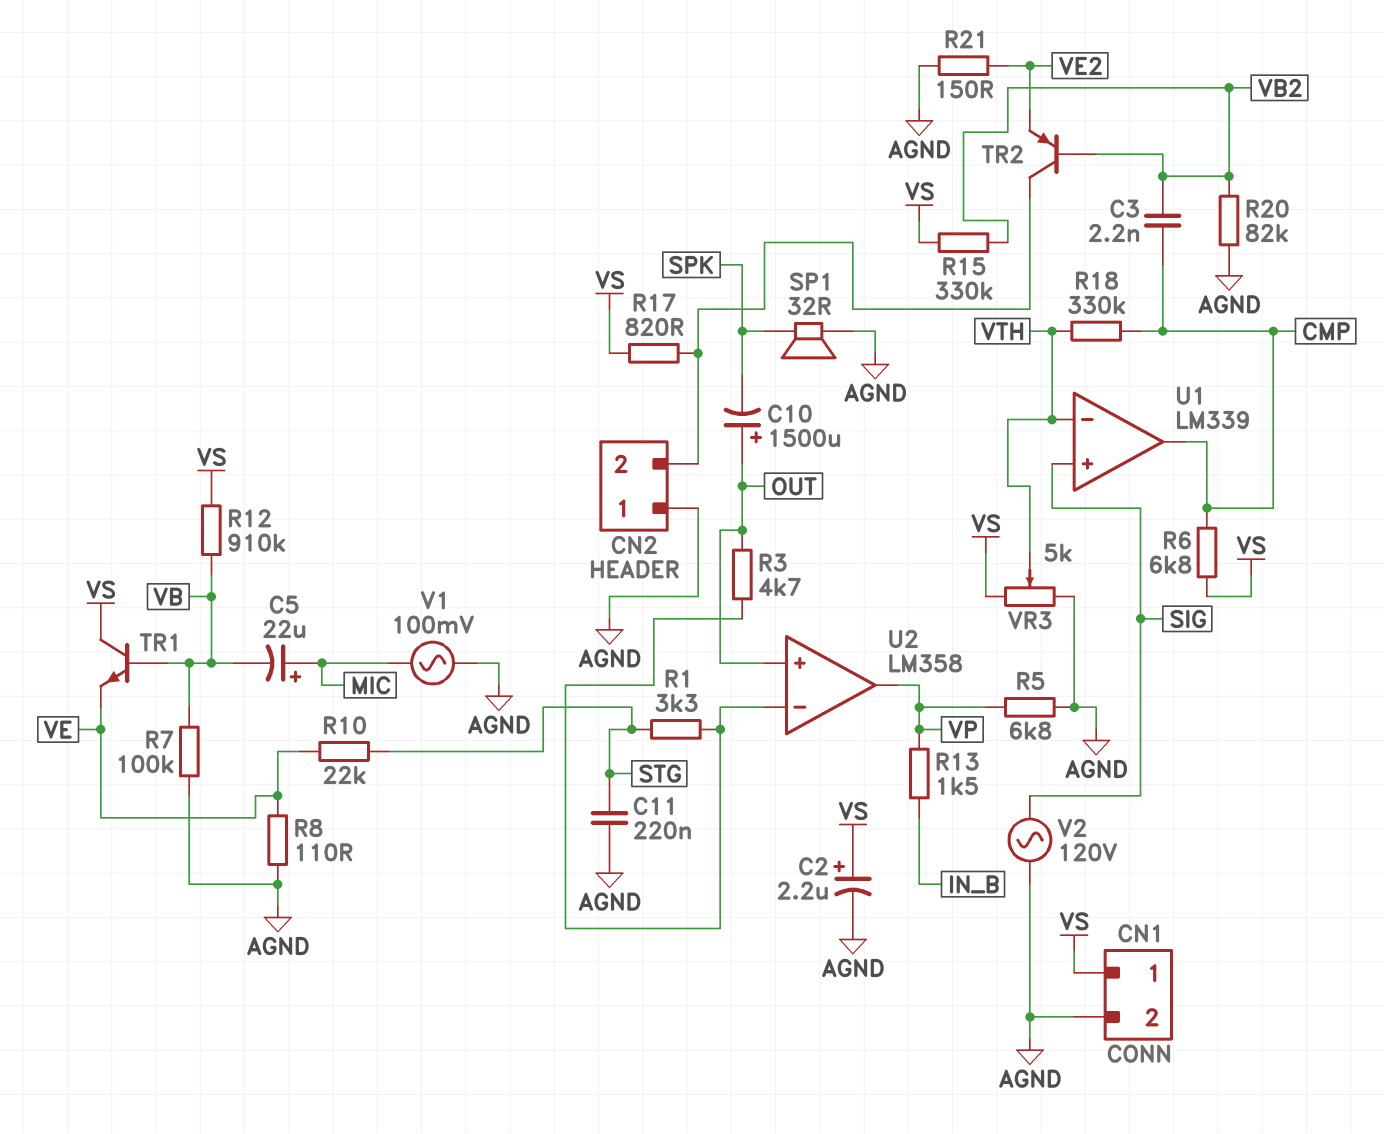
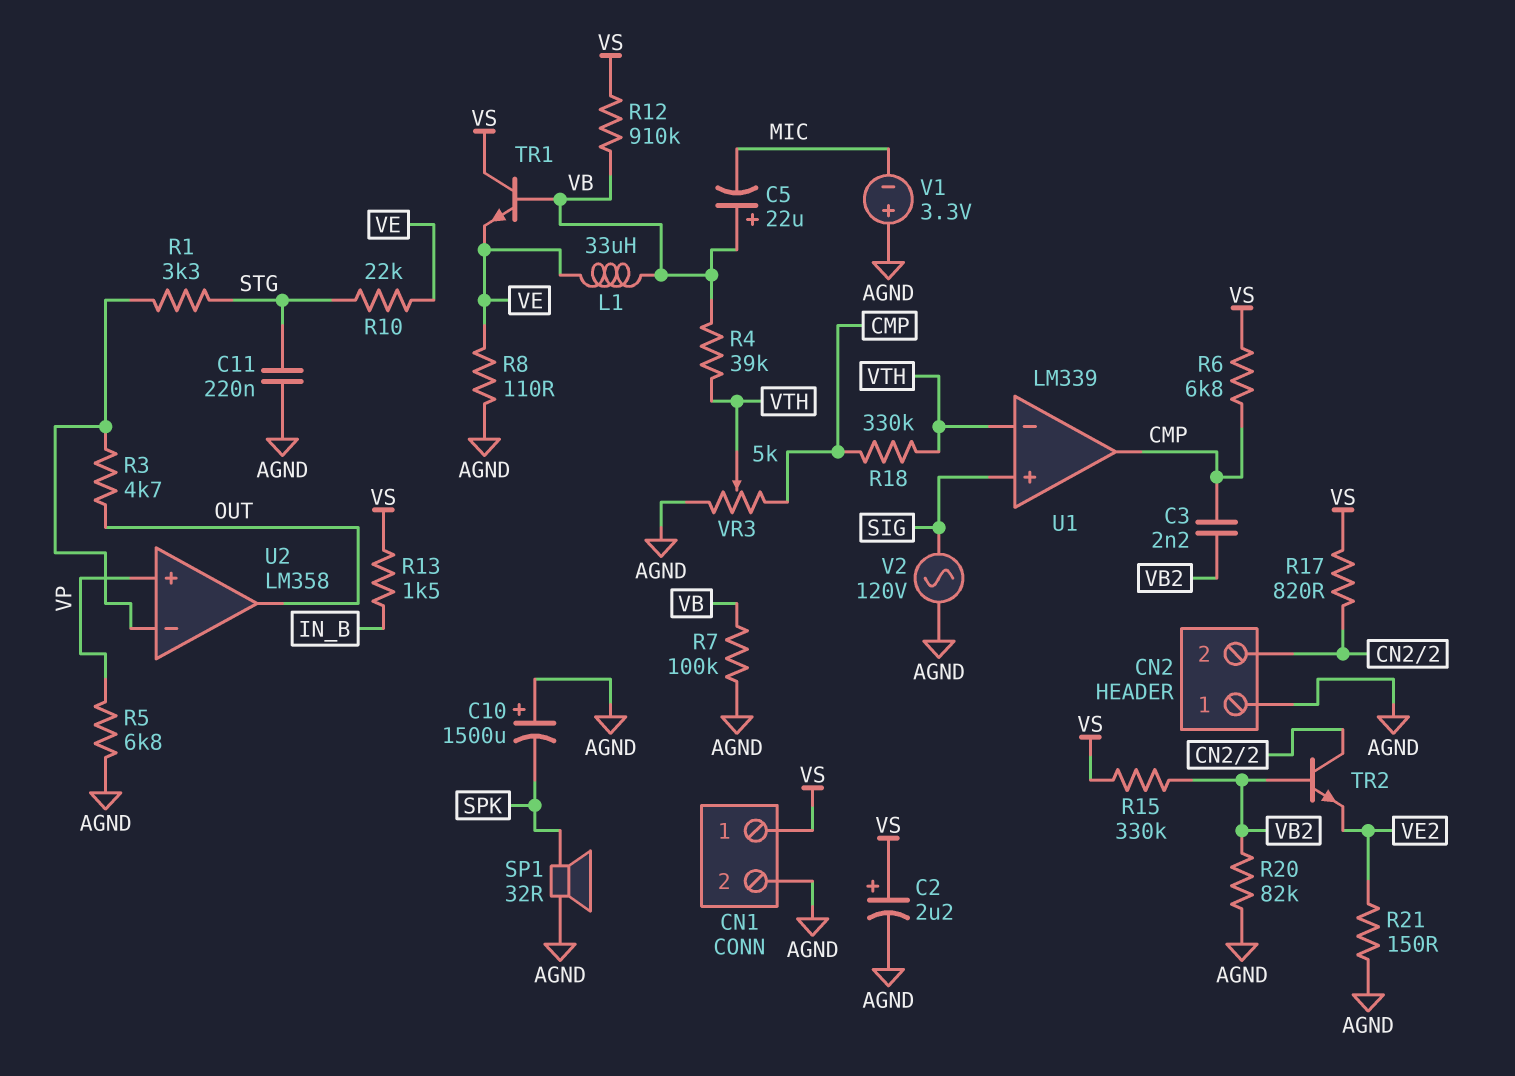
C5: 22uF (plus MIC, minus VB) -> 22uF (plus VB, minus MIC)
C10: 1500uF (plus OUT, minus SPK) -> 1500uF (plus AGND, minus SPK)
L1: none -> 33uH (VB, VE)
R4: none -> 39k (VB, VTH)
R13: 1.5k (IN_B, VP) -> 1.5k (IN_B, VS)
TR2: PNP (B VB2, C CN2/2, E VE2) -> NPN (B VB2, C CN2/2, E VE2)
U2 pin in+: OUT -> VP
U2 pin out: VP -> OUT
V1: AC 100mV (AGND, MIC) -> 3.3V (plus AGND, minus MIC)
VR3: 5k (AGND, VS, wiper VTH) -> 5k (AGND, CMP, wiper VTH)

